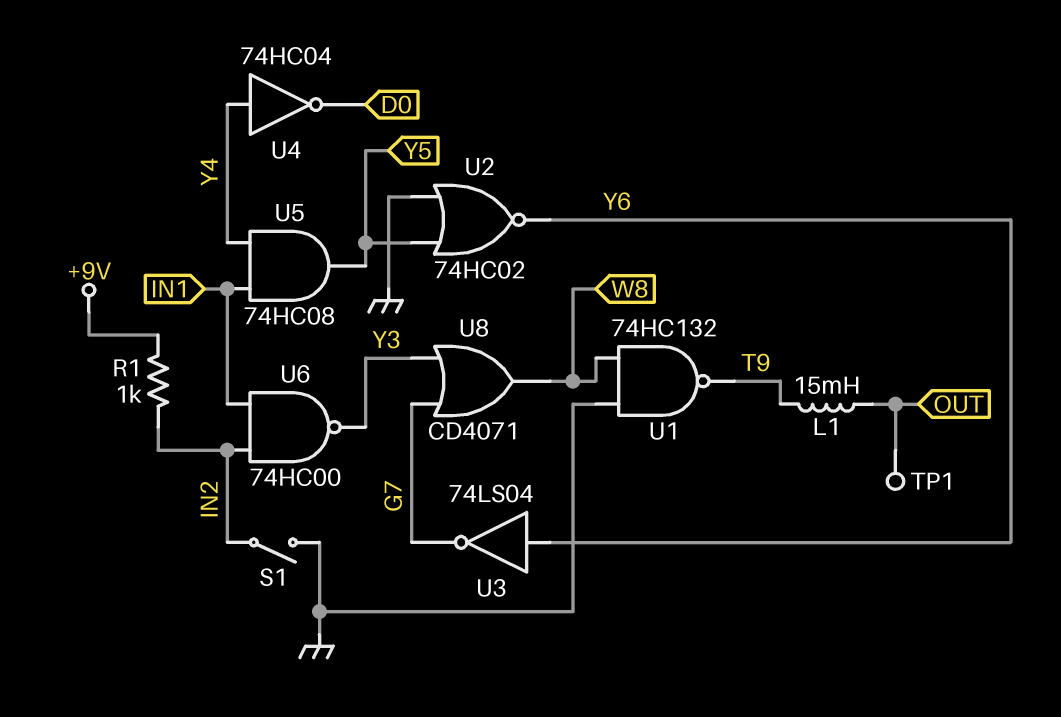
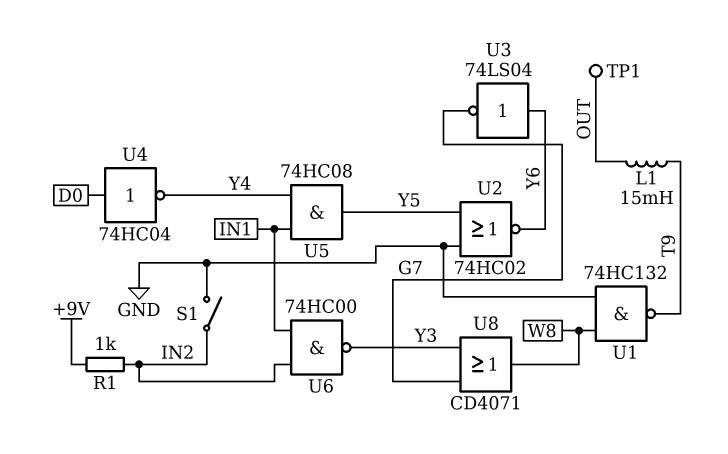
U4: NOT 74HC04 (in Y4, out D0) -> NOT 74HC04 (in D0, out Y4)

